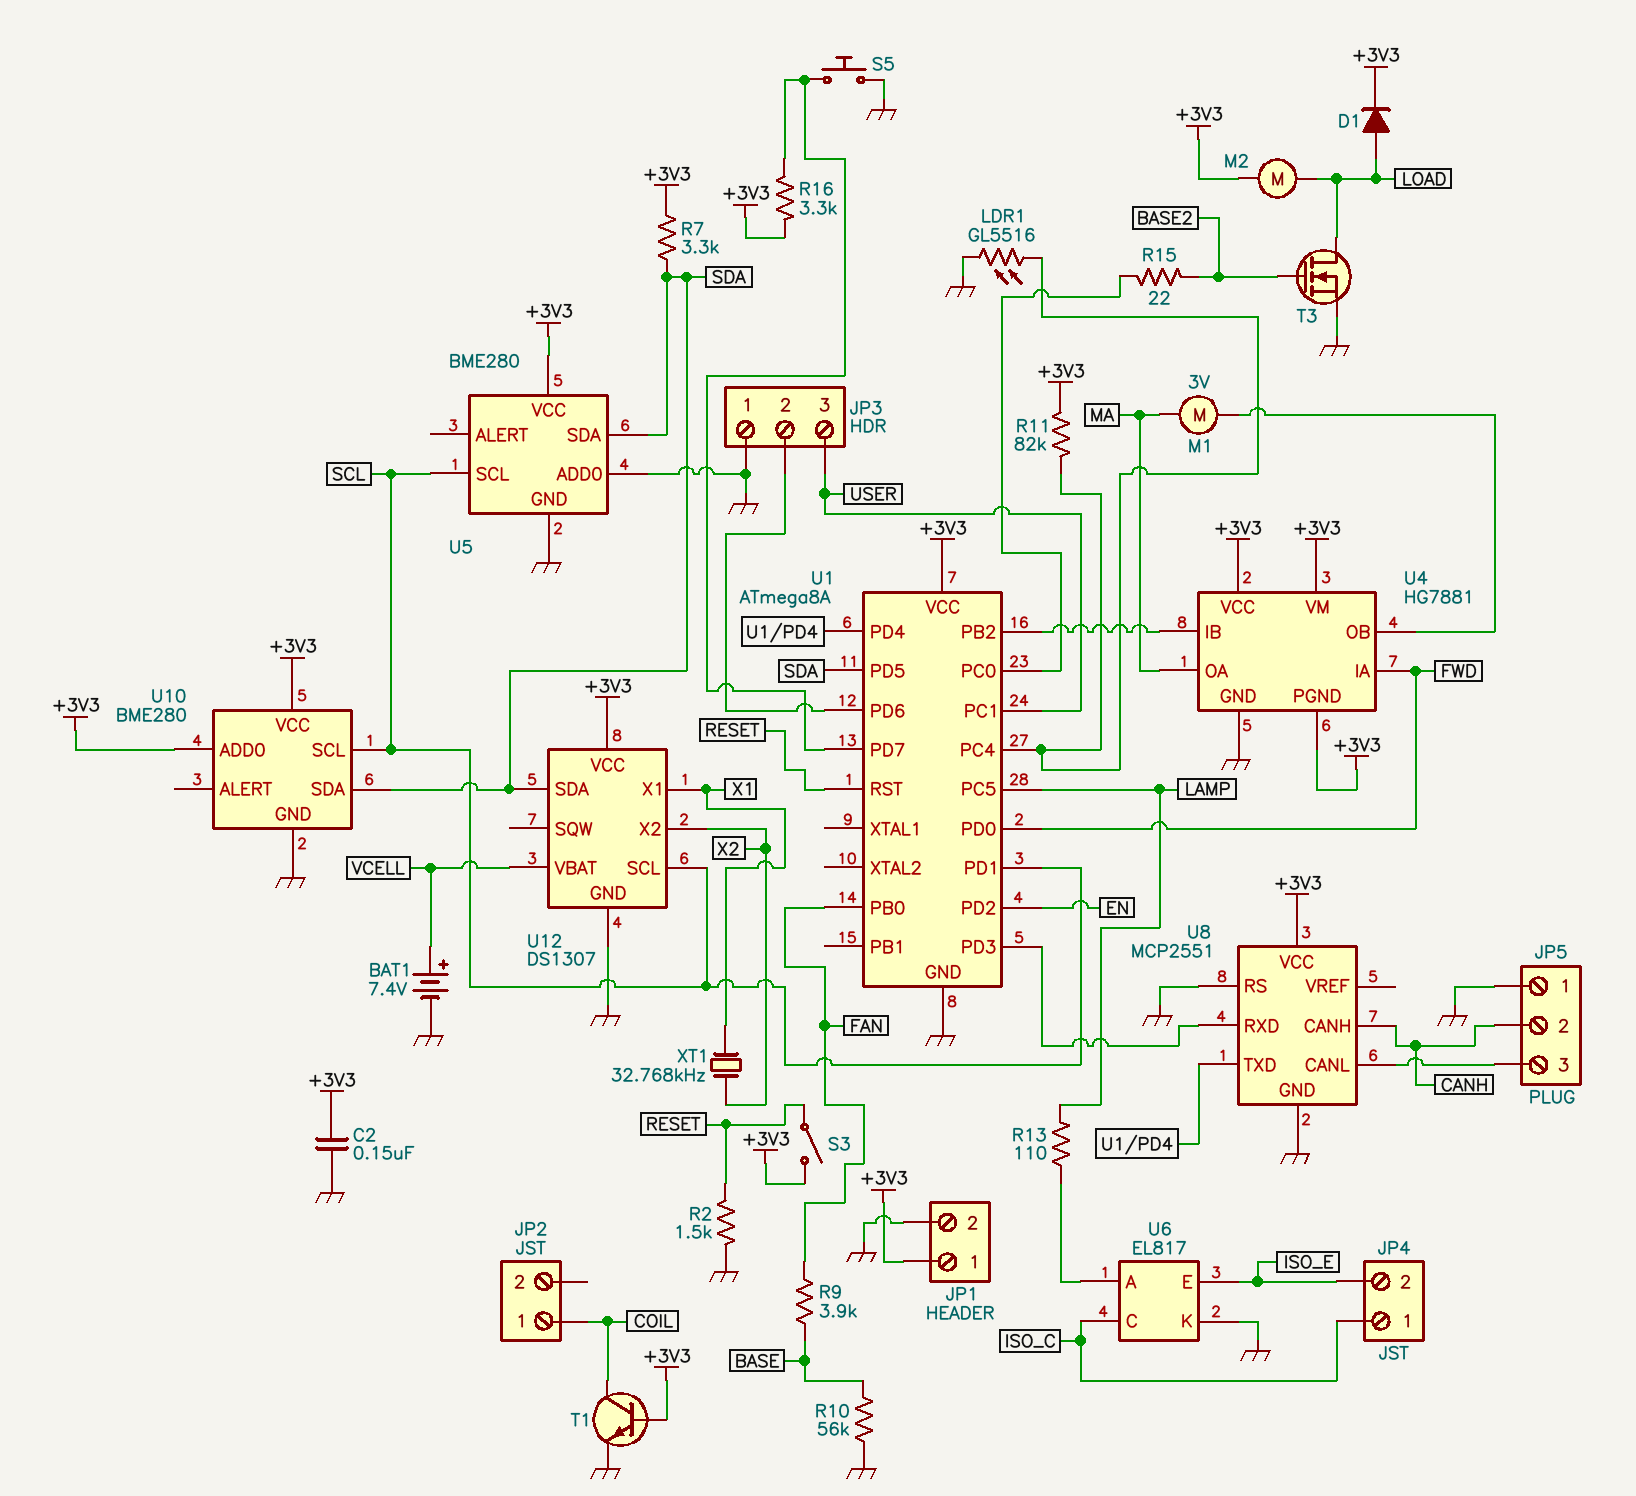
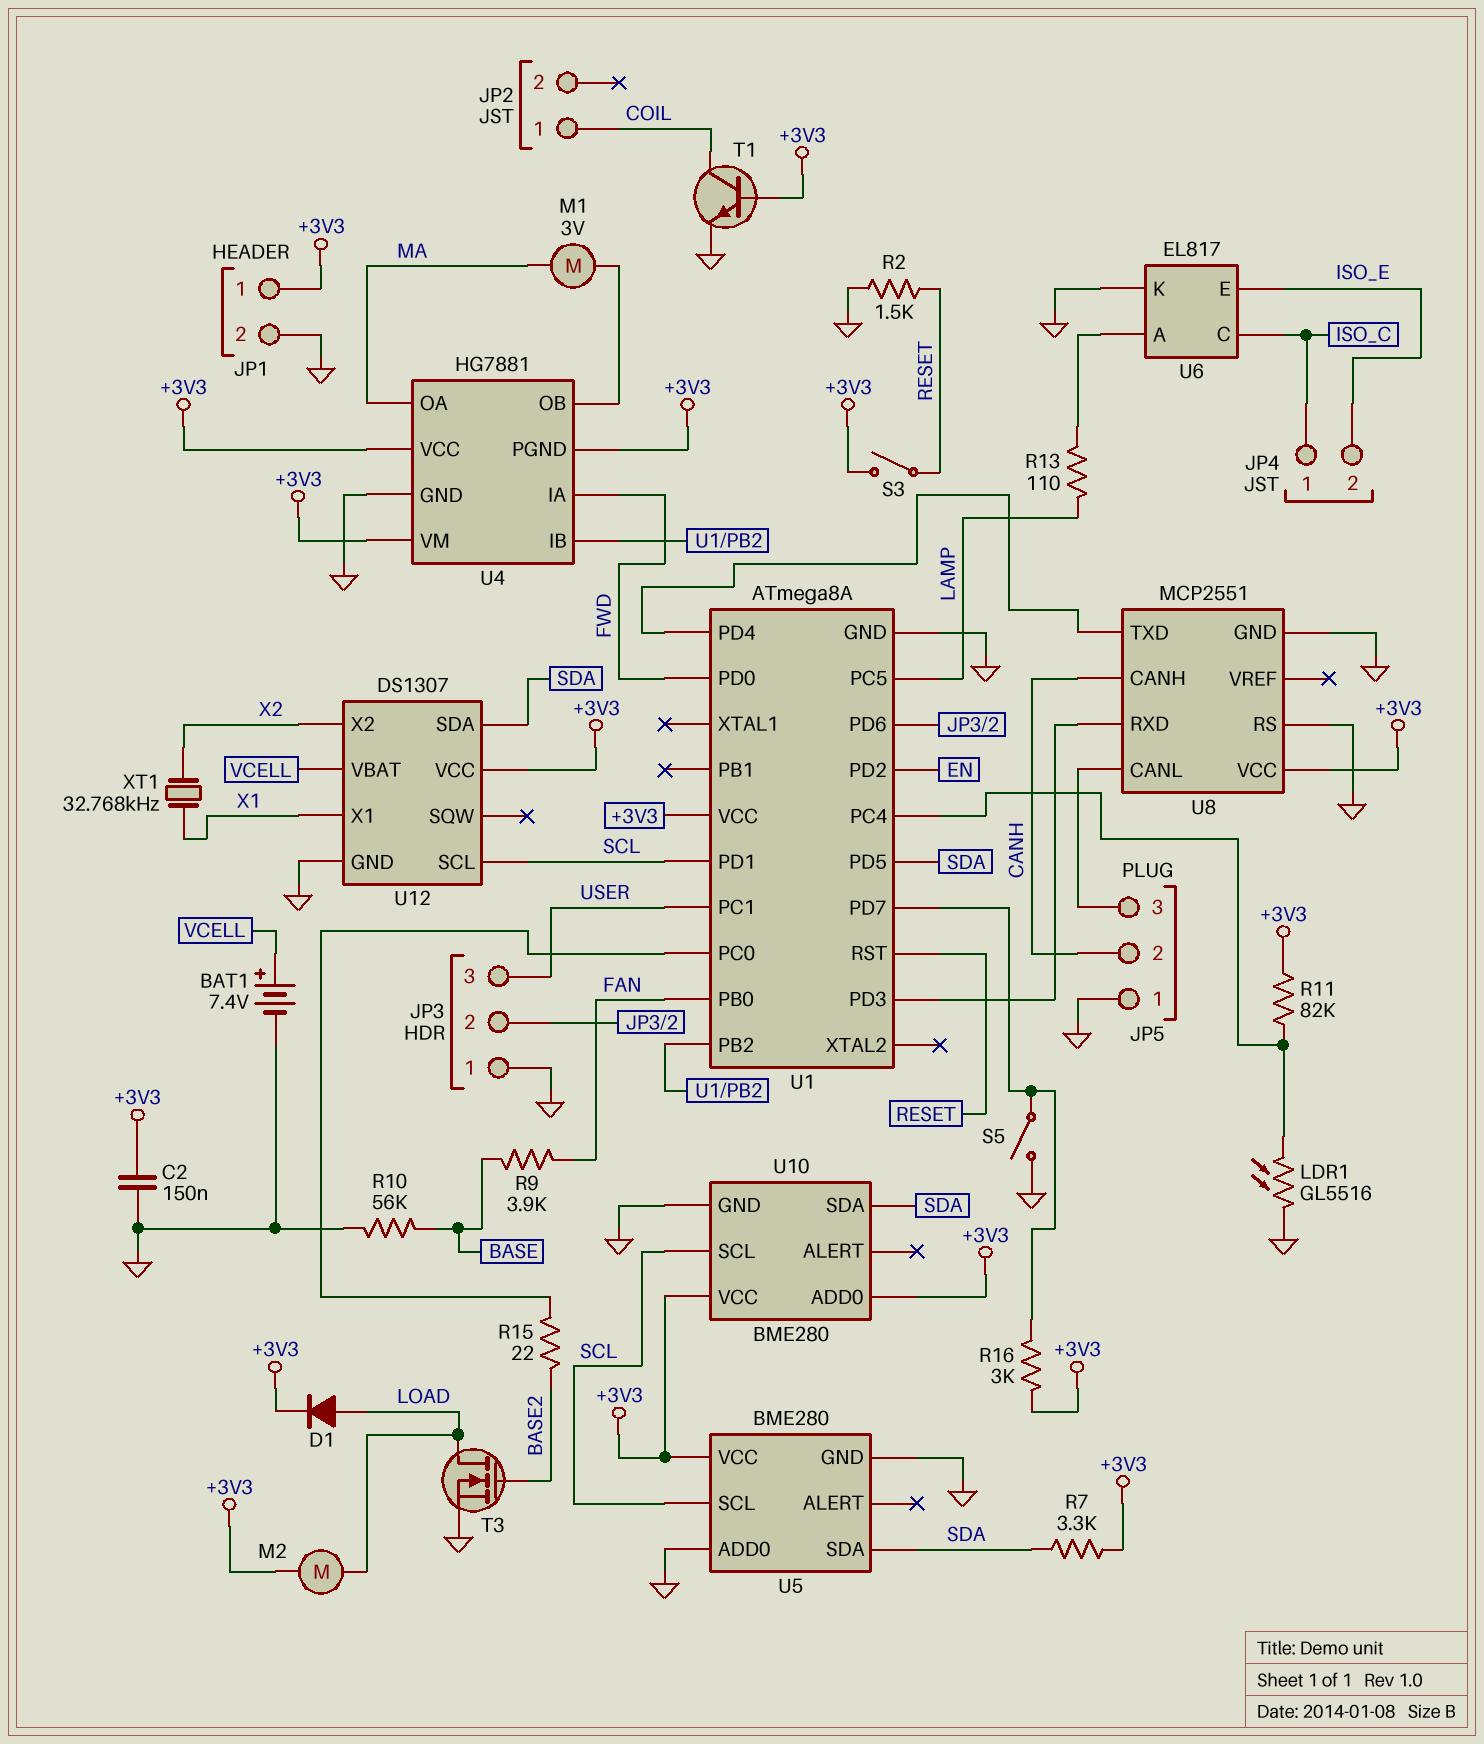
R16: 3.3k (+3V3, U1/PD7) -> 3k (+3V3, U1/PD7)
S5: button (GND, U1/PD7) -> switch (GND, U1/PD7)

